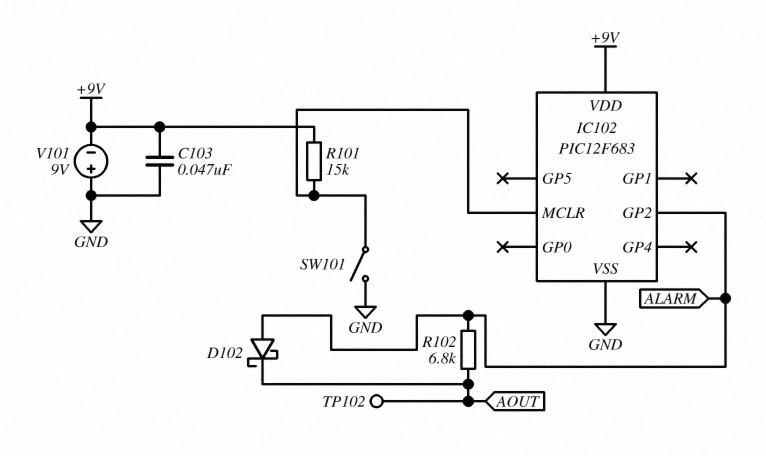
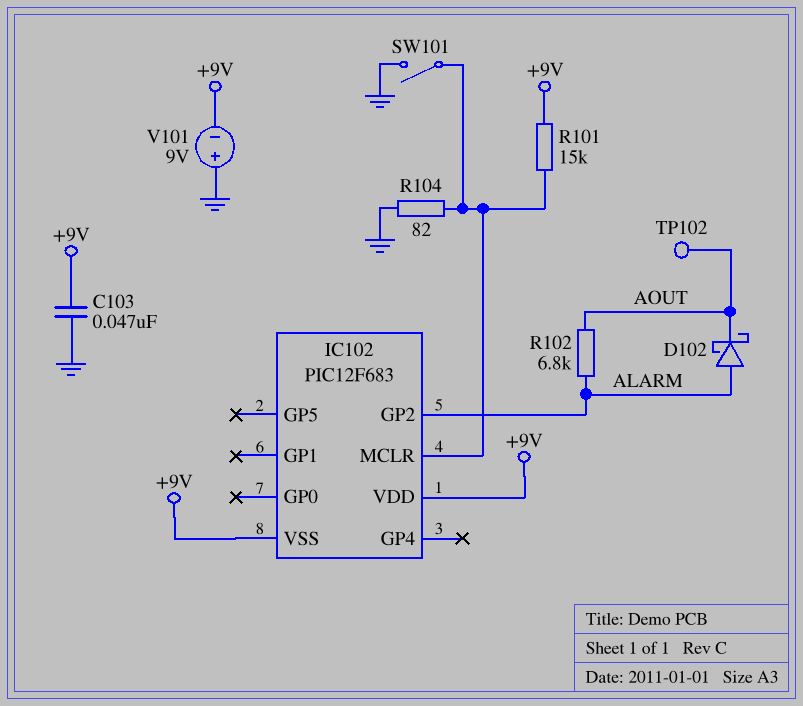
IC102 pin VSS: GND -> +9V
R104: none -> 82 (GND, IC102/MCLR)

